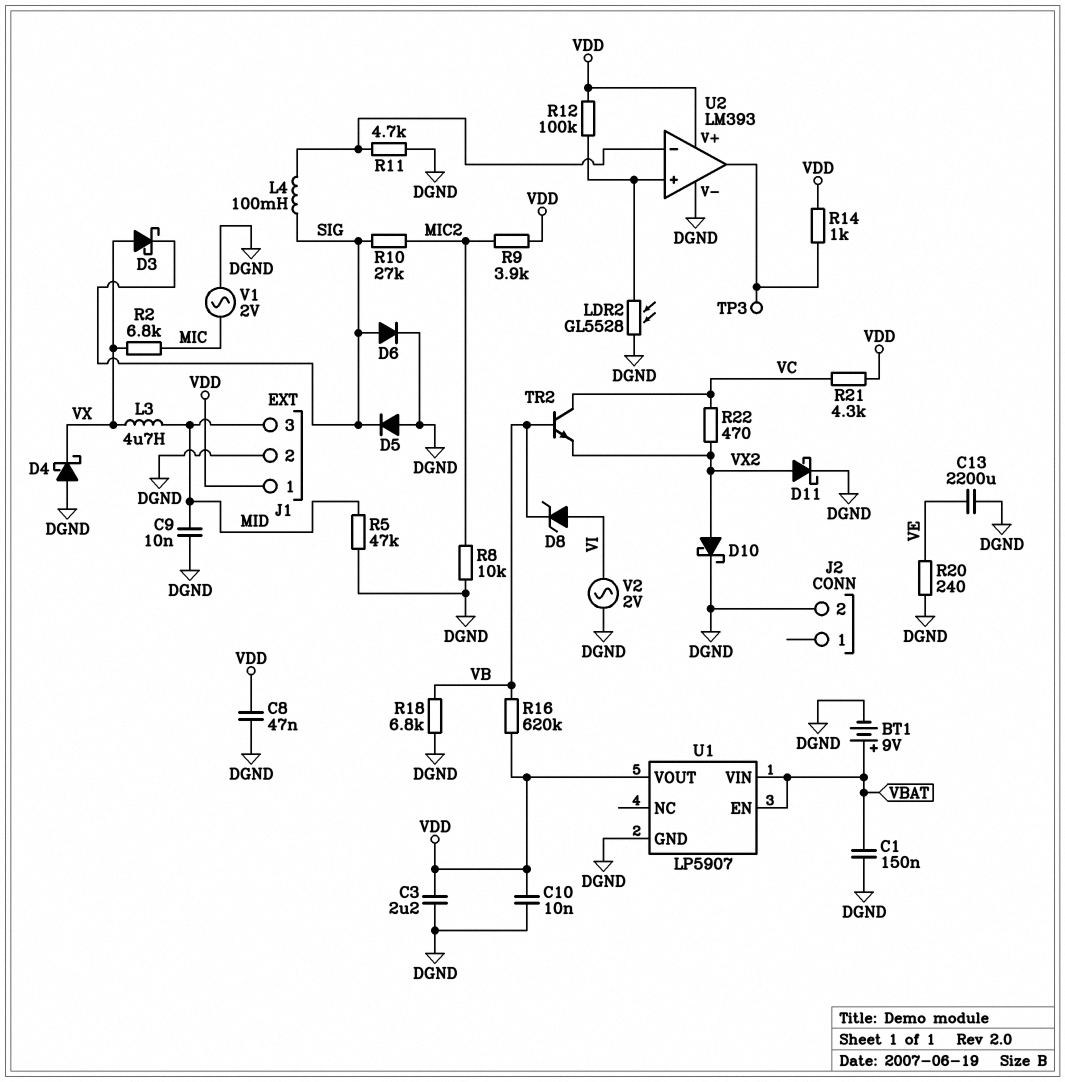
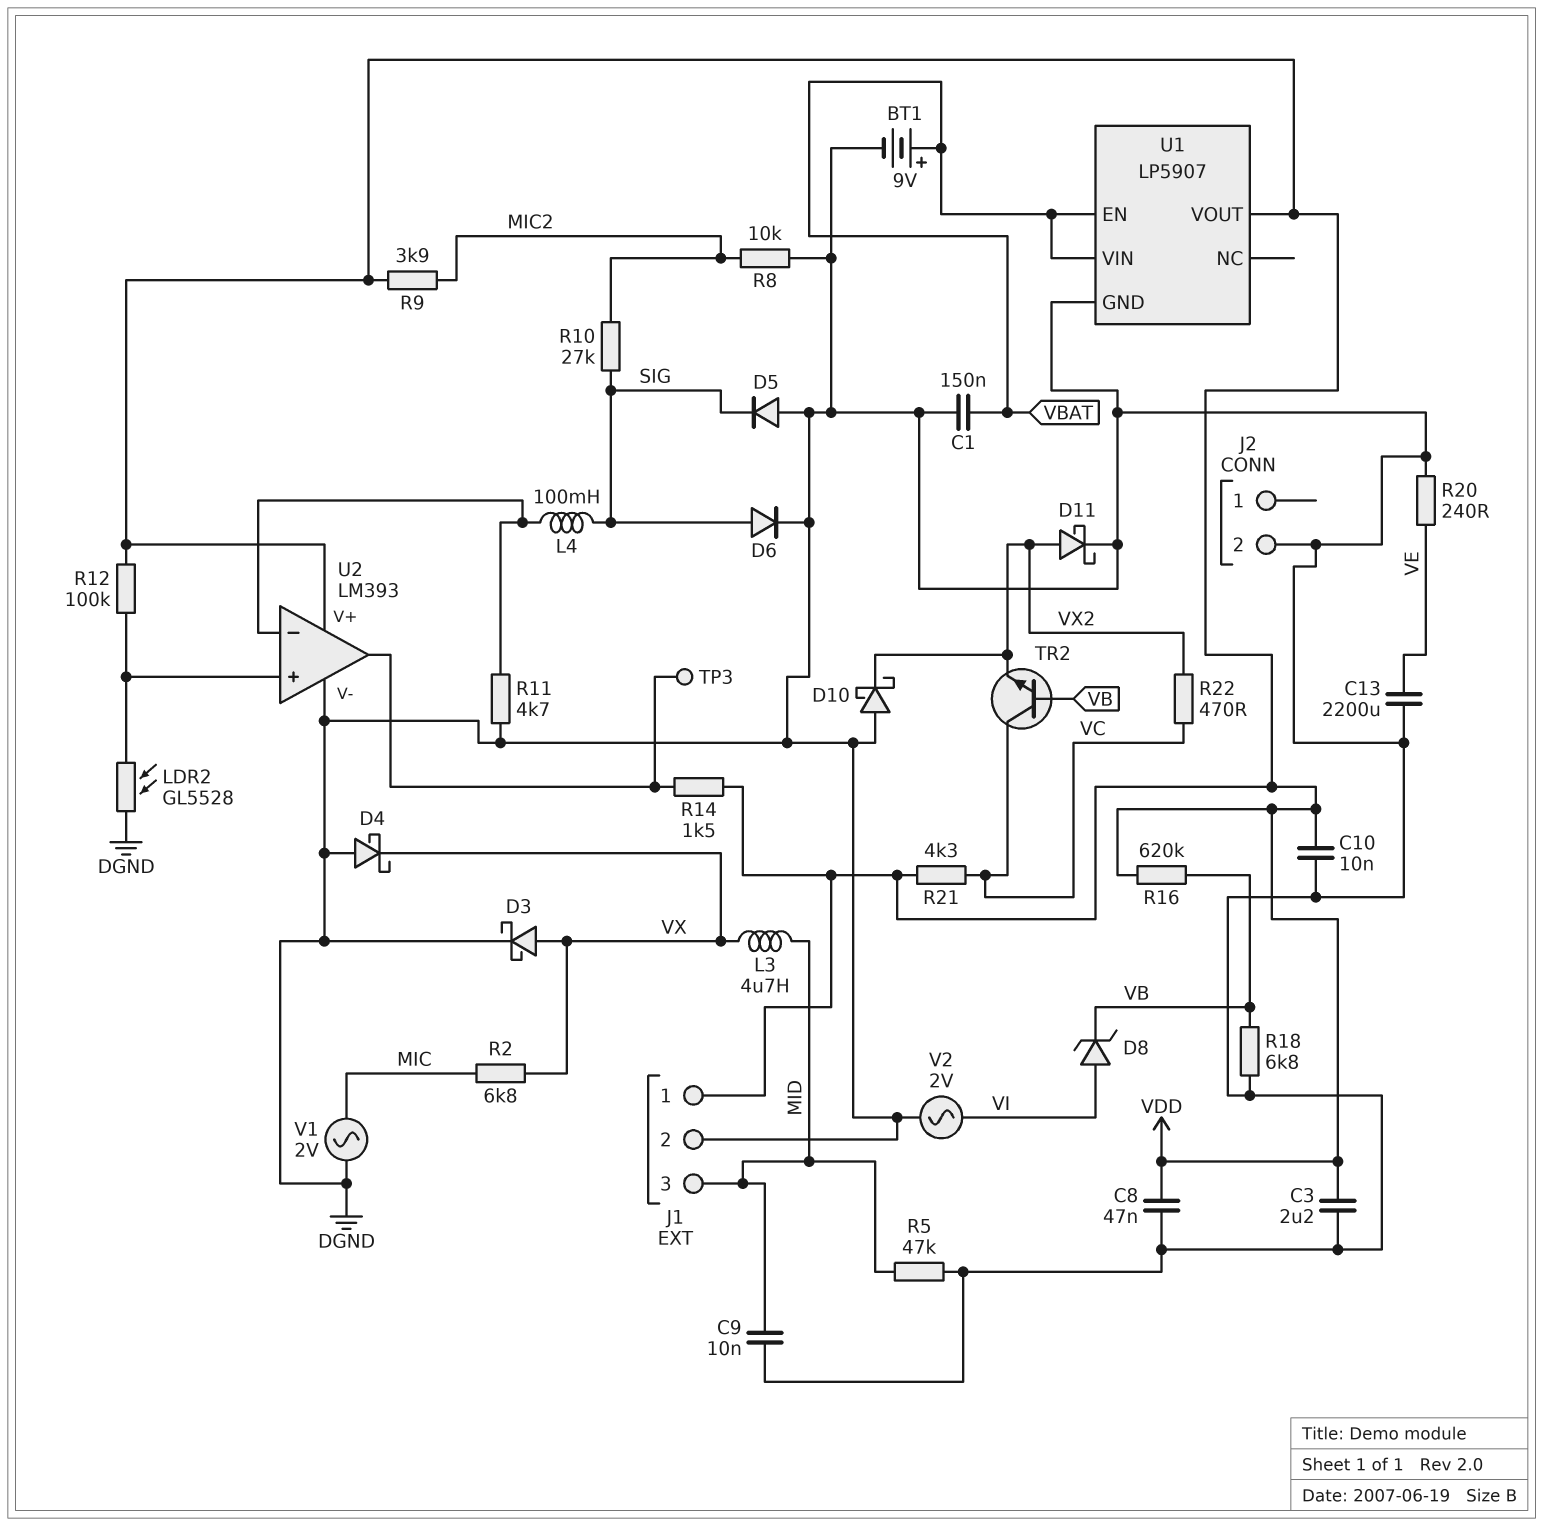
D3: schottky (A VX, K SIG) -> schottky (A VX, K DGND)
D10: schottky (A VX2, K DGND) -> schottky (A DGND, K VX2)
R14: 1k (U2/out, VDD) -> 1.5k (U2/out, VDD)

